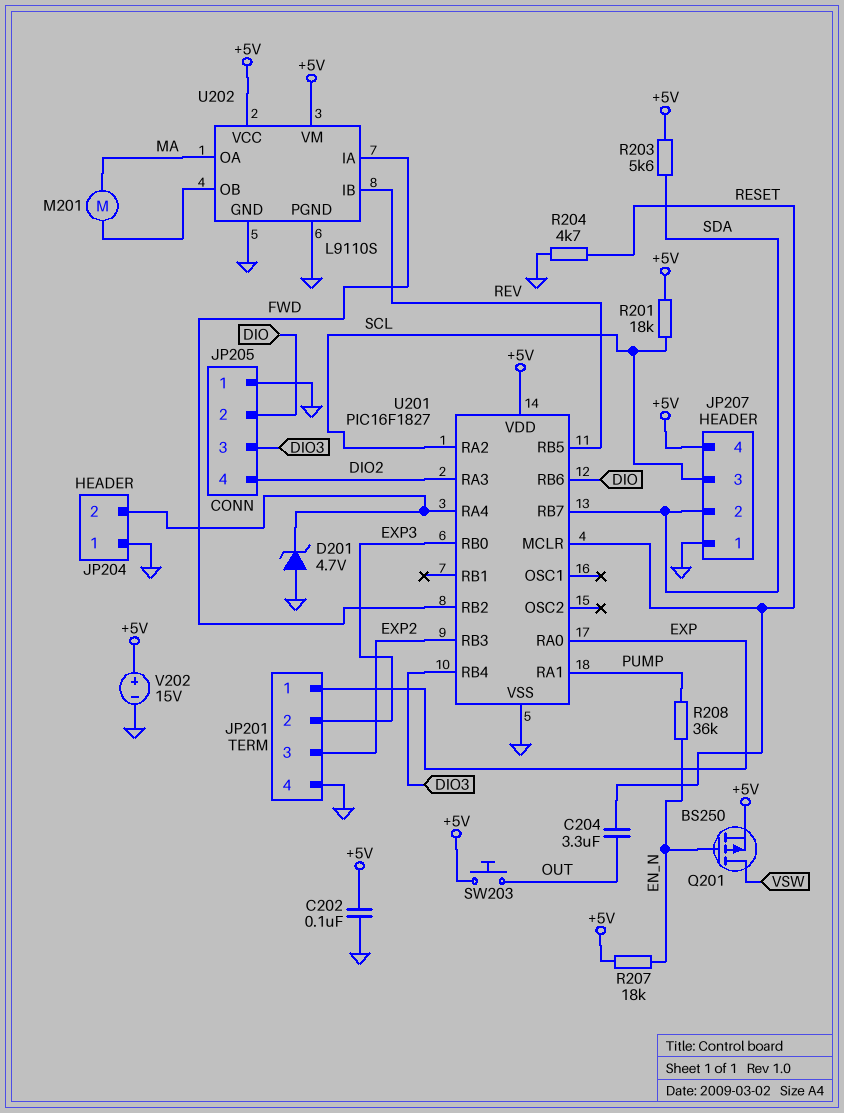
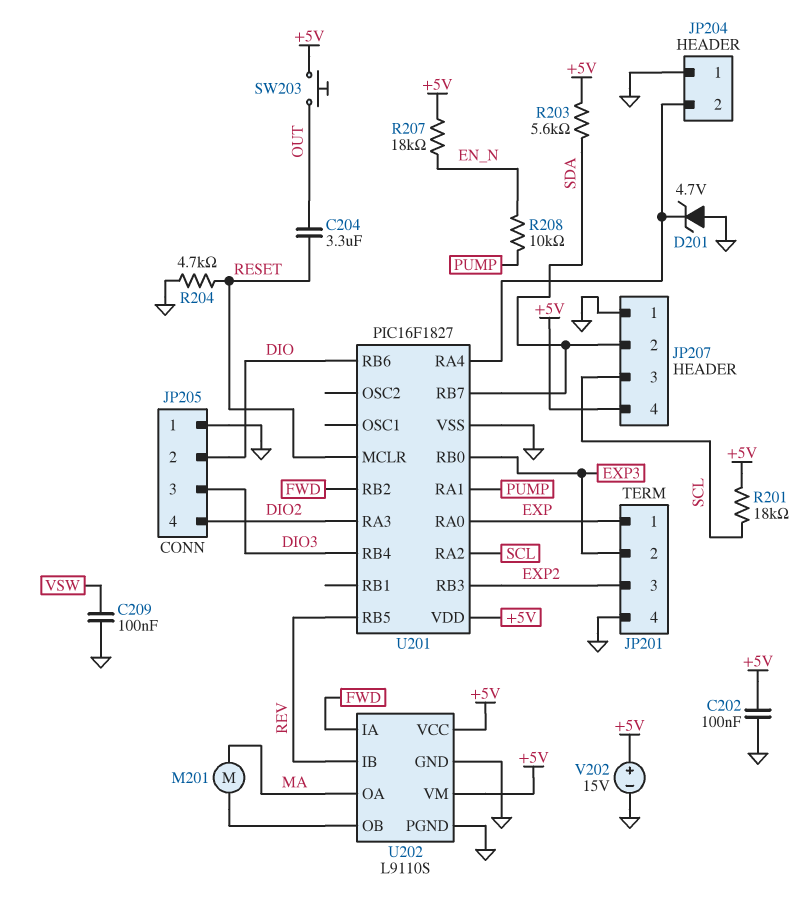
C209: none -> 100nF (GND, VSW)
Q201: PMOS BS250 (G EN_N, D VSW, S +5V) -> none
R208: 36k (EN_N, PUMP) -> 10k (EN_N, PUMP)

